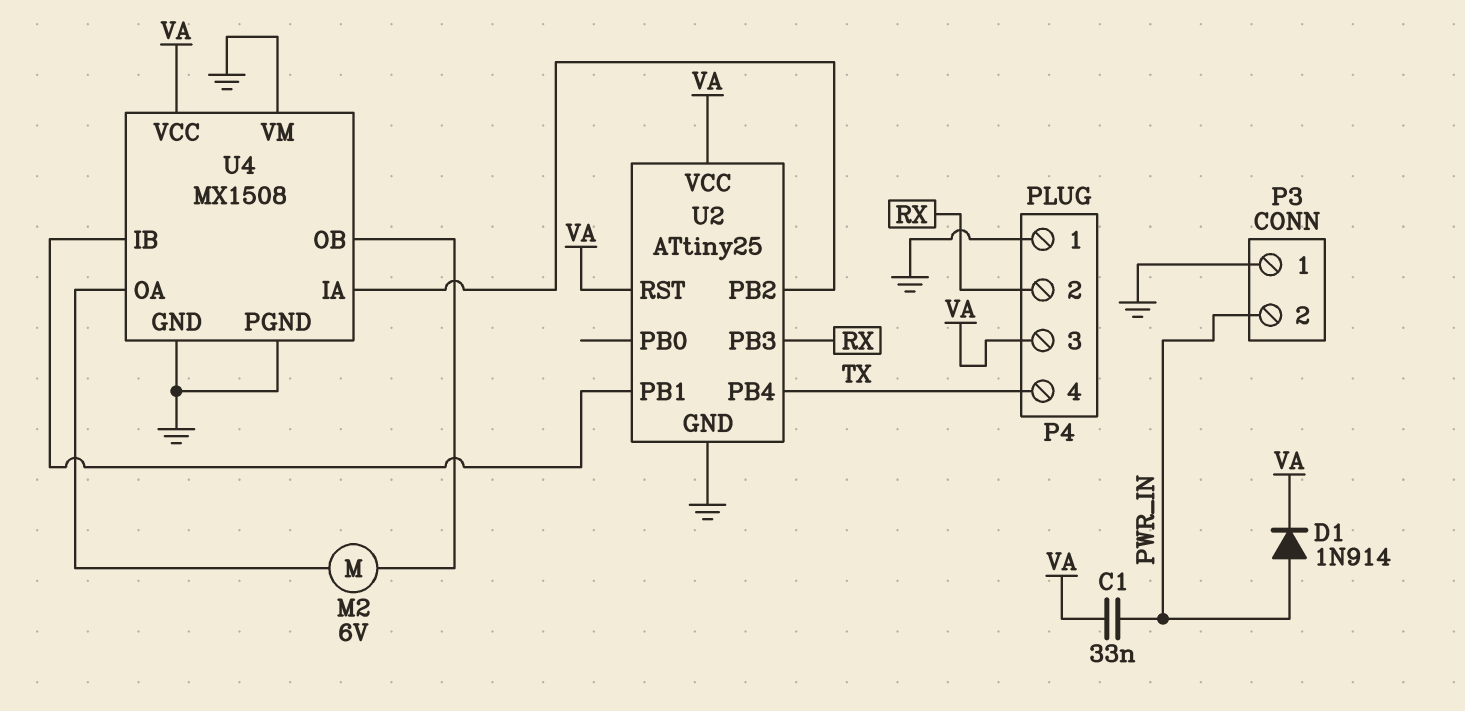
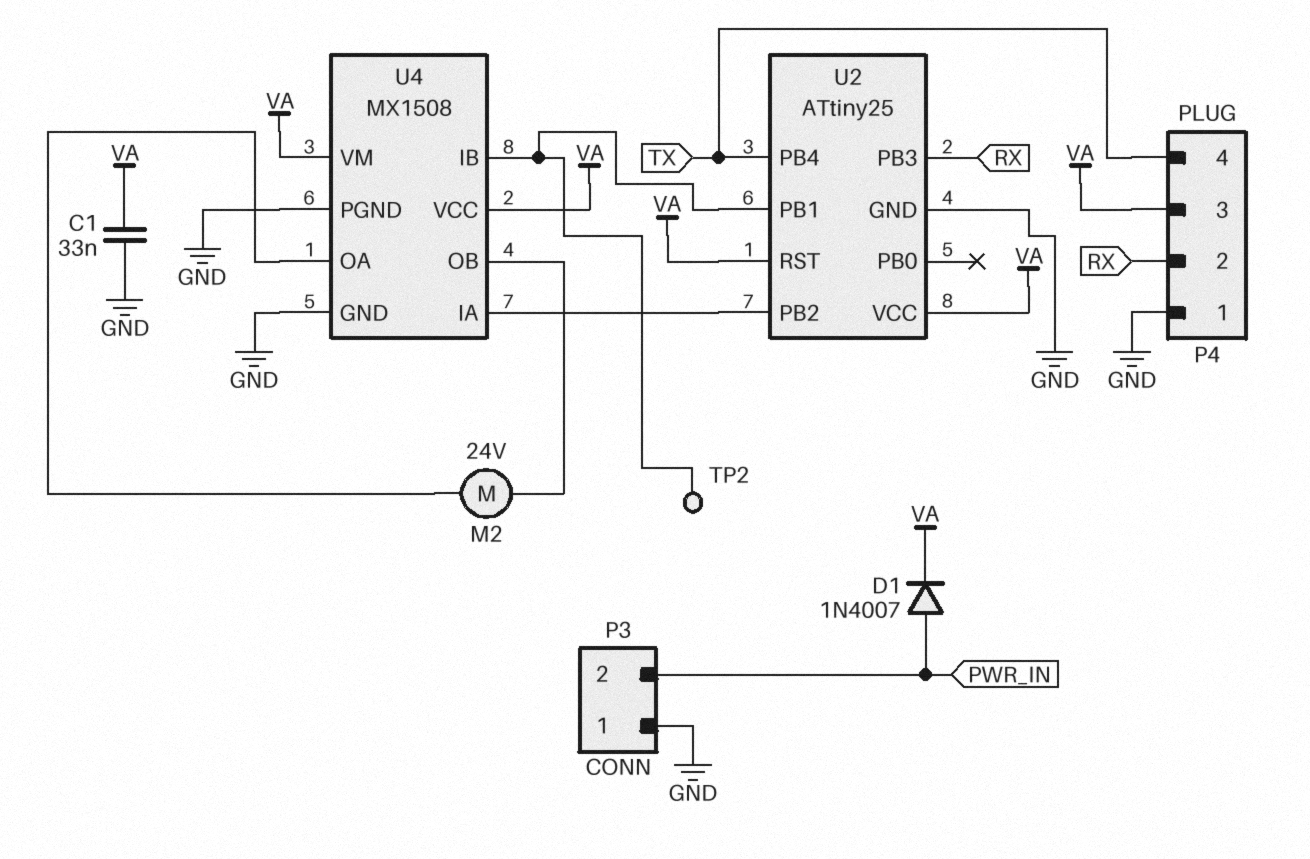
C1: 33nF (PWR_IN, VA) -> 33nF (GND, VA)
D1: diode 1N914 (A PWR_IN, K VA) -> diode 1N4007 (A PWR_IN, K VA)
M2: motor 6V (U4/OA, U4/OB) -> motor 24V (U4/OA, U4/OB)
TP2: none -> test point (U2/PB1)
U4 pin VM: GND -> VA

